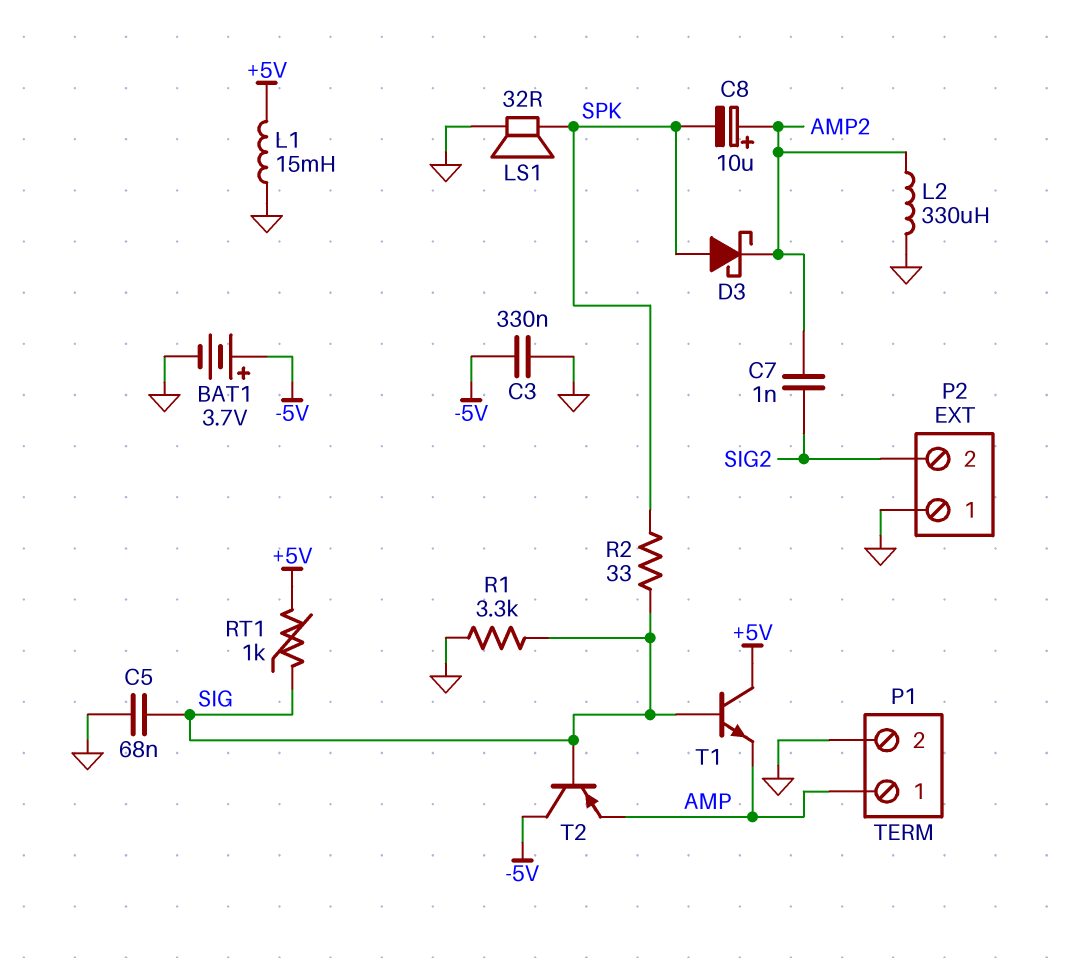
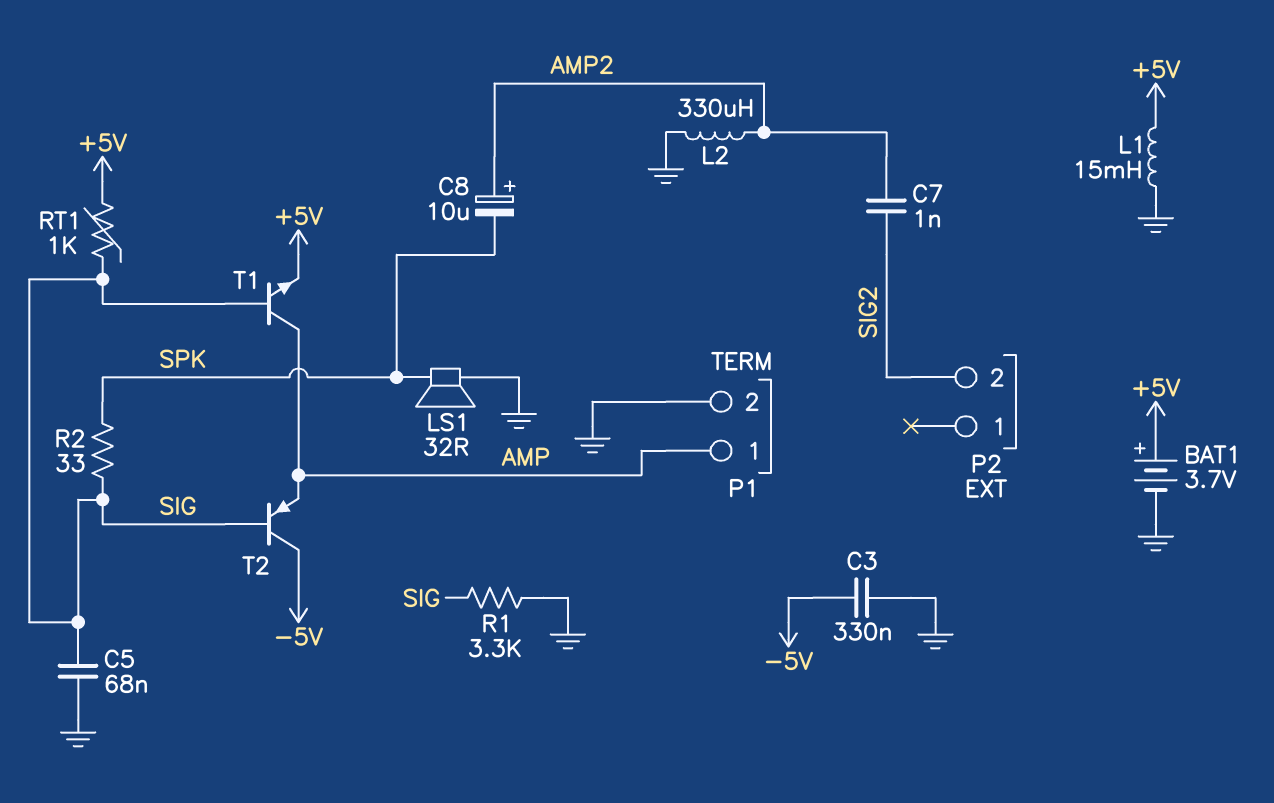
BAT1: 3.7V (plus -5V, minus GND) -> 3.7V (plus +5V, minus GND)
D3: schottky (A SPK, K AMP2) -> none
P2 pin 1: GND -> none
T1: NPN (B SIG, C +5V, E AMP) -> NPN (B SIG, C AMP, E +5V)

